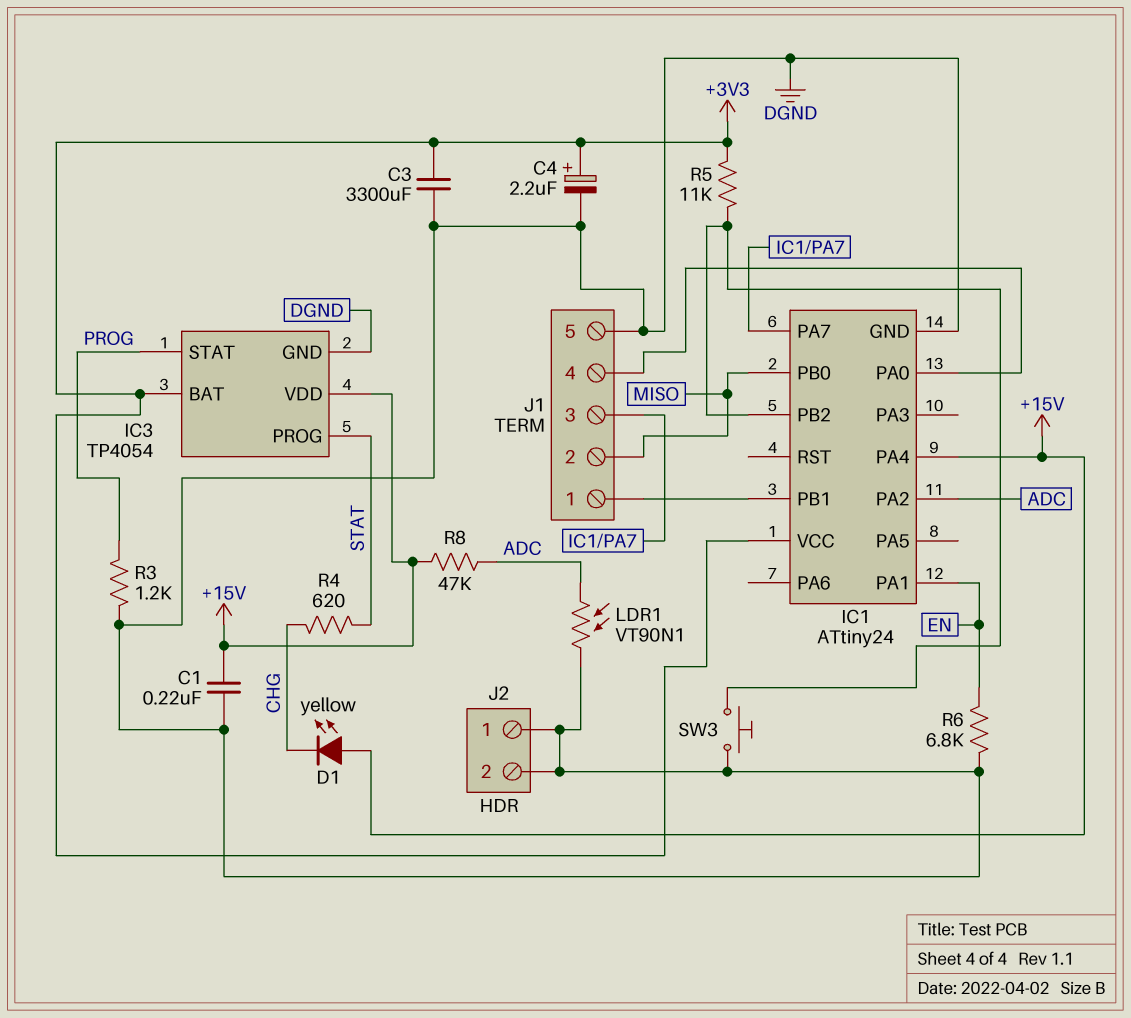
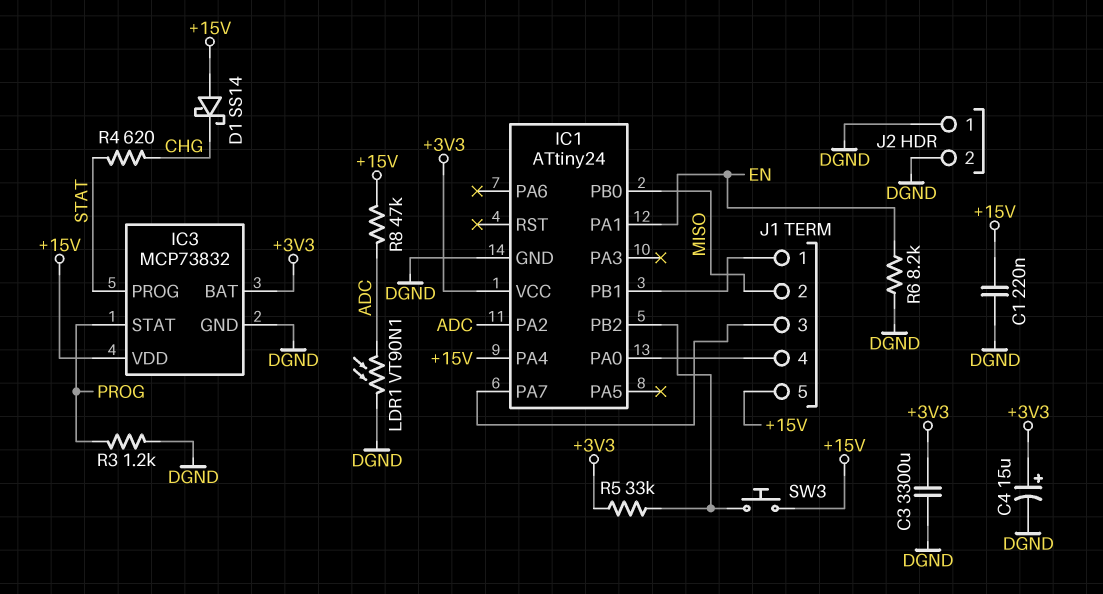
C4: 2.2uF (plus +3V3, minus DGND) -> 15uF (plus +3V3, minus DGND)
D1: LED yellow (A +15V, K CHG) -> schottky SS14 (A +15V, K CHG)
IC3: TP4054 -> MCP73832
J1 pin 5: DGND -> +15V
R5: 11k (+3V3, IC1/PB2) -> 33k (+3V3, IC1/PB2)
R6: 6.8k (DGND, EN) -> 8.2k (DGND, EN)
SW3: button (DGND, IC1/PB2) -> button (+15V, IC1/PB2)

